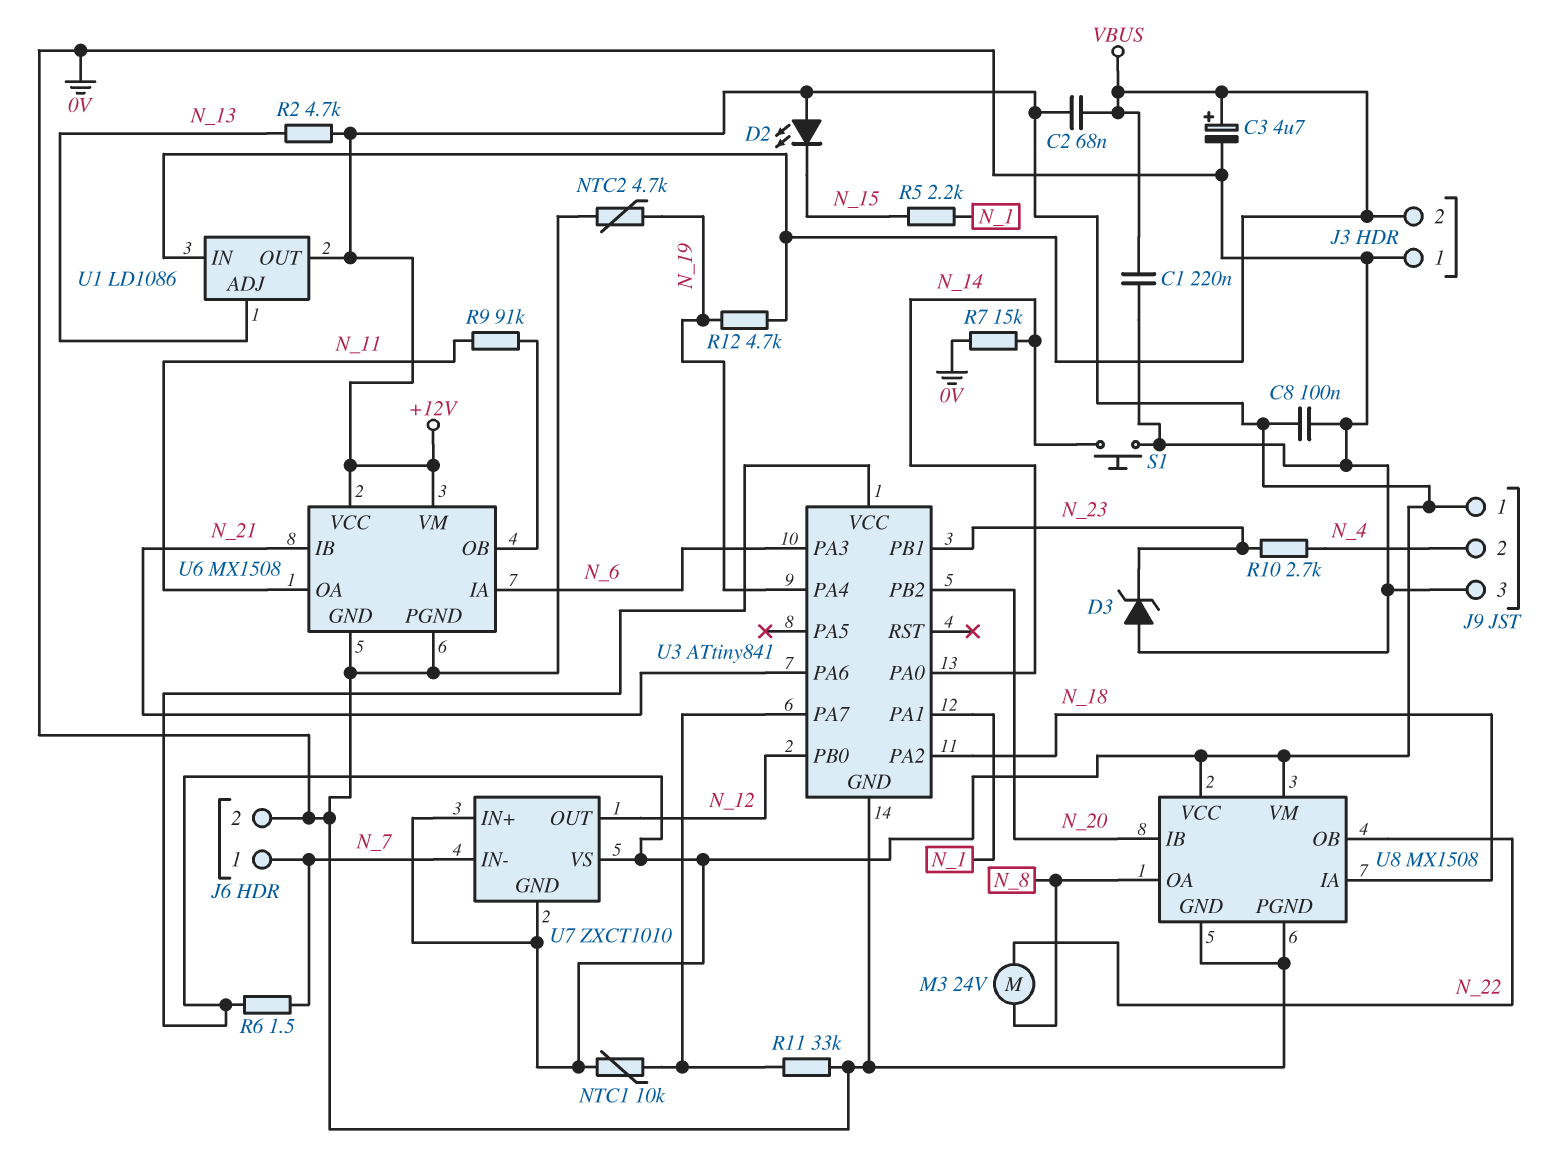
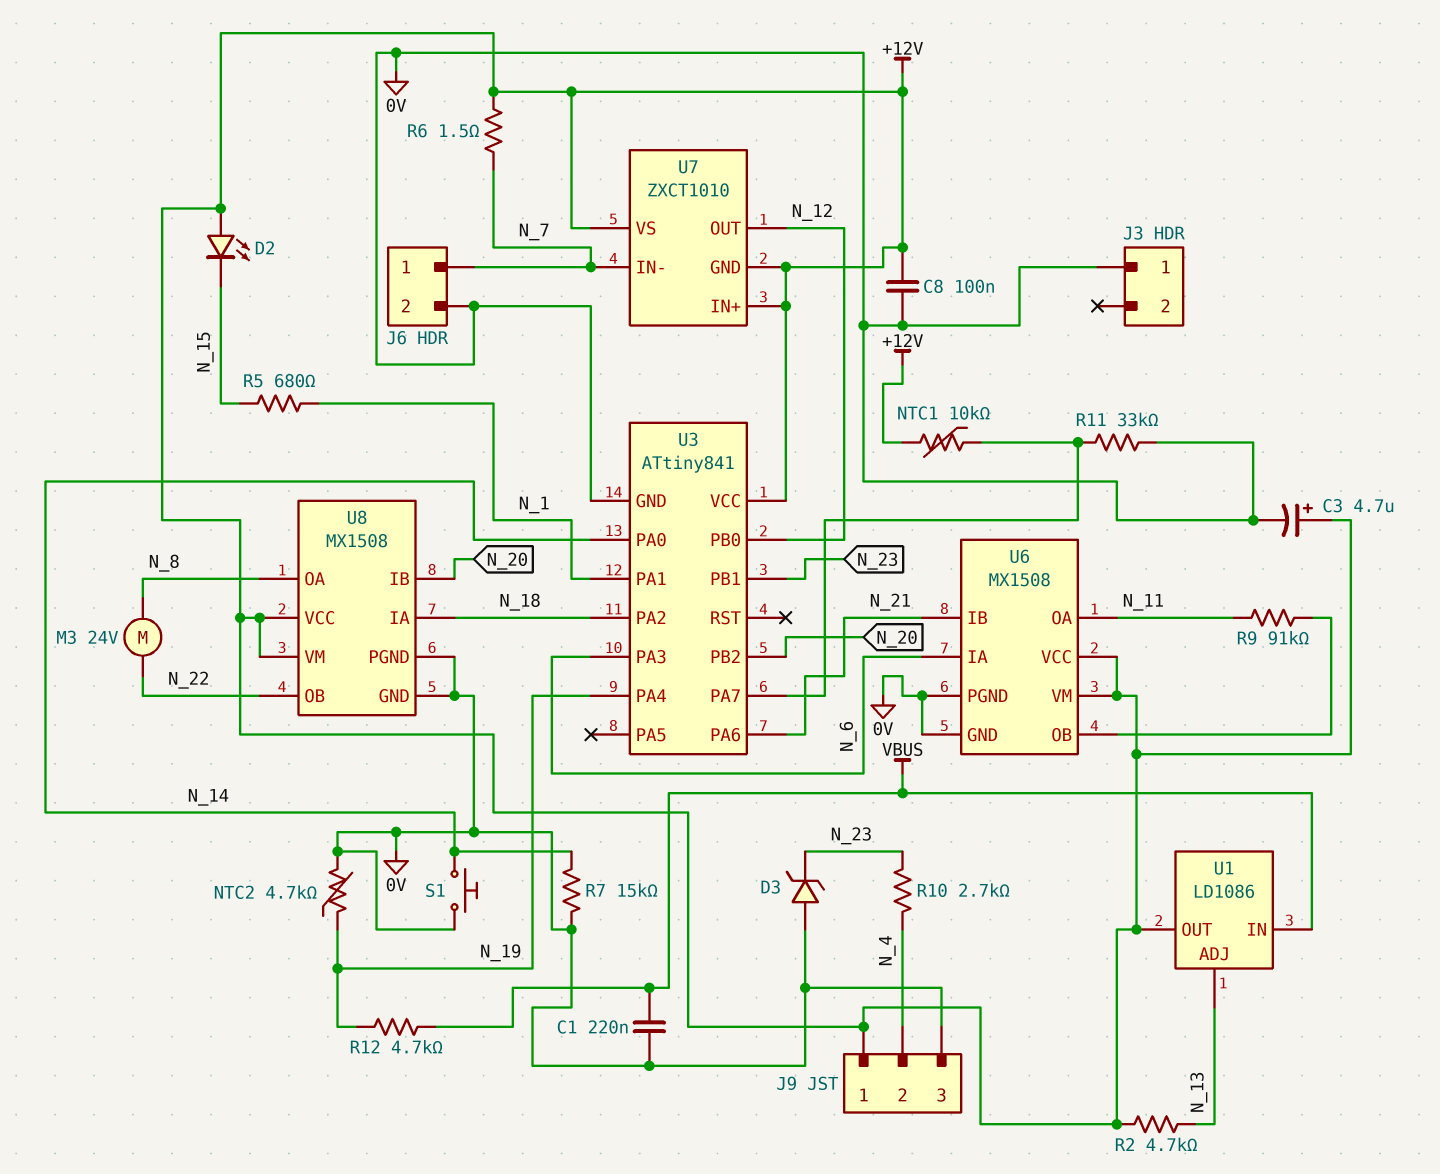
C2: 68nF (+12V, VBUS) -> none
C3: 4.7uF (plus VBUS, minus 0V) -> 4.7uF (plus +12V, minus 0V)
J3 pin 2: VBUS -> none
R5: 2.2k (N_1, N_15) -> 680 (N_1, N_15)

